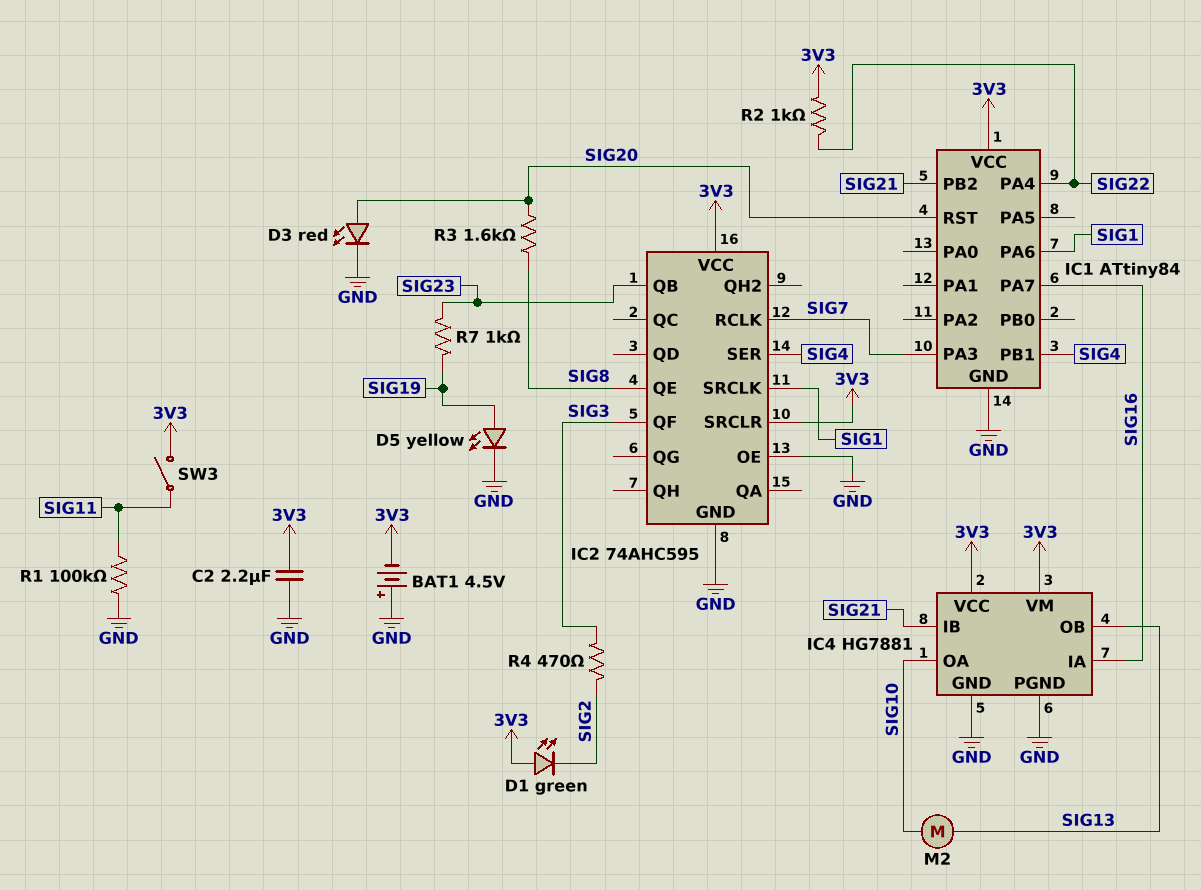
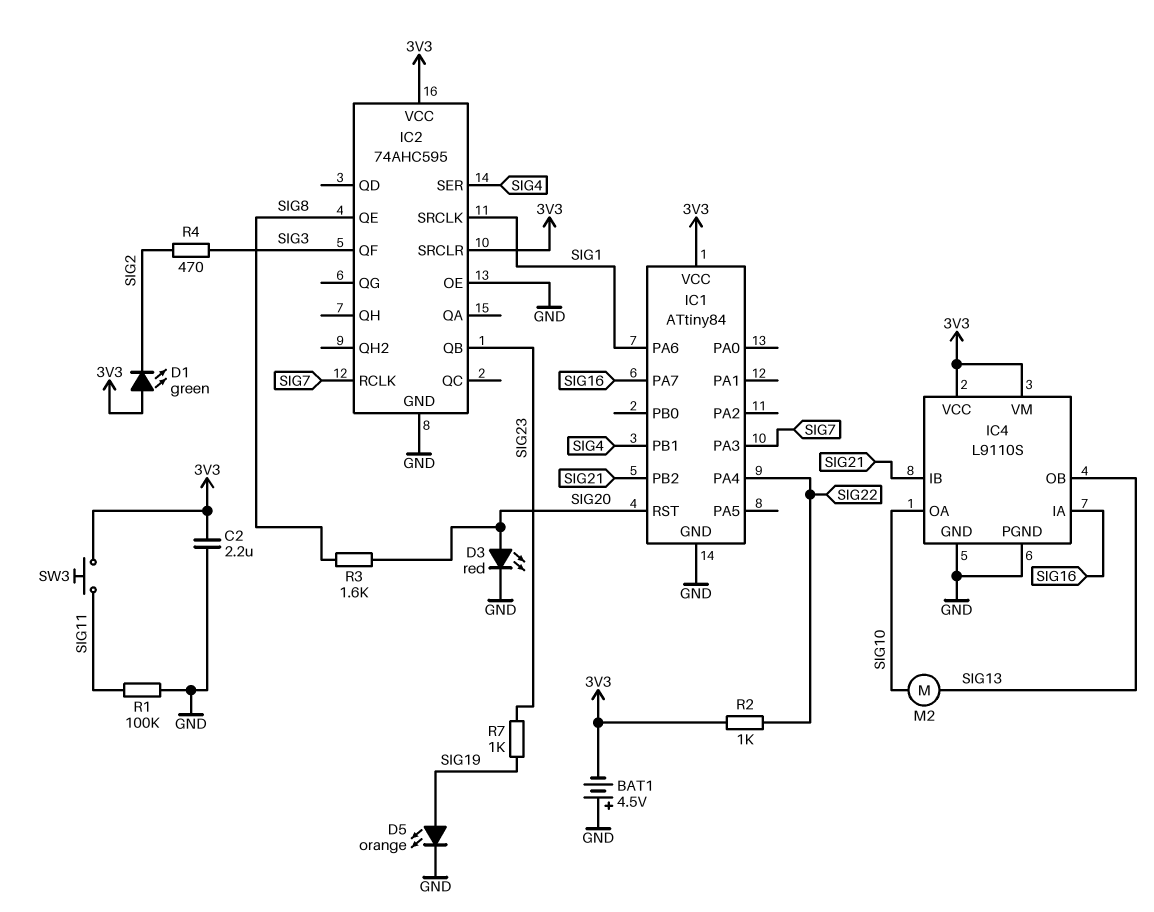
D5: LED yellow (A SIG19, K GND) -> LED orange (A SIG19, K GND)
IC4: HG7881 -> L9110S
SW3: switch (3V3, SIG11) -> button (3V3, SIG11)

